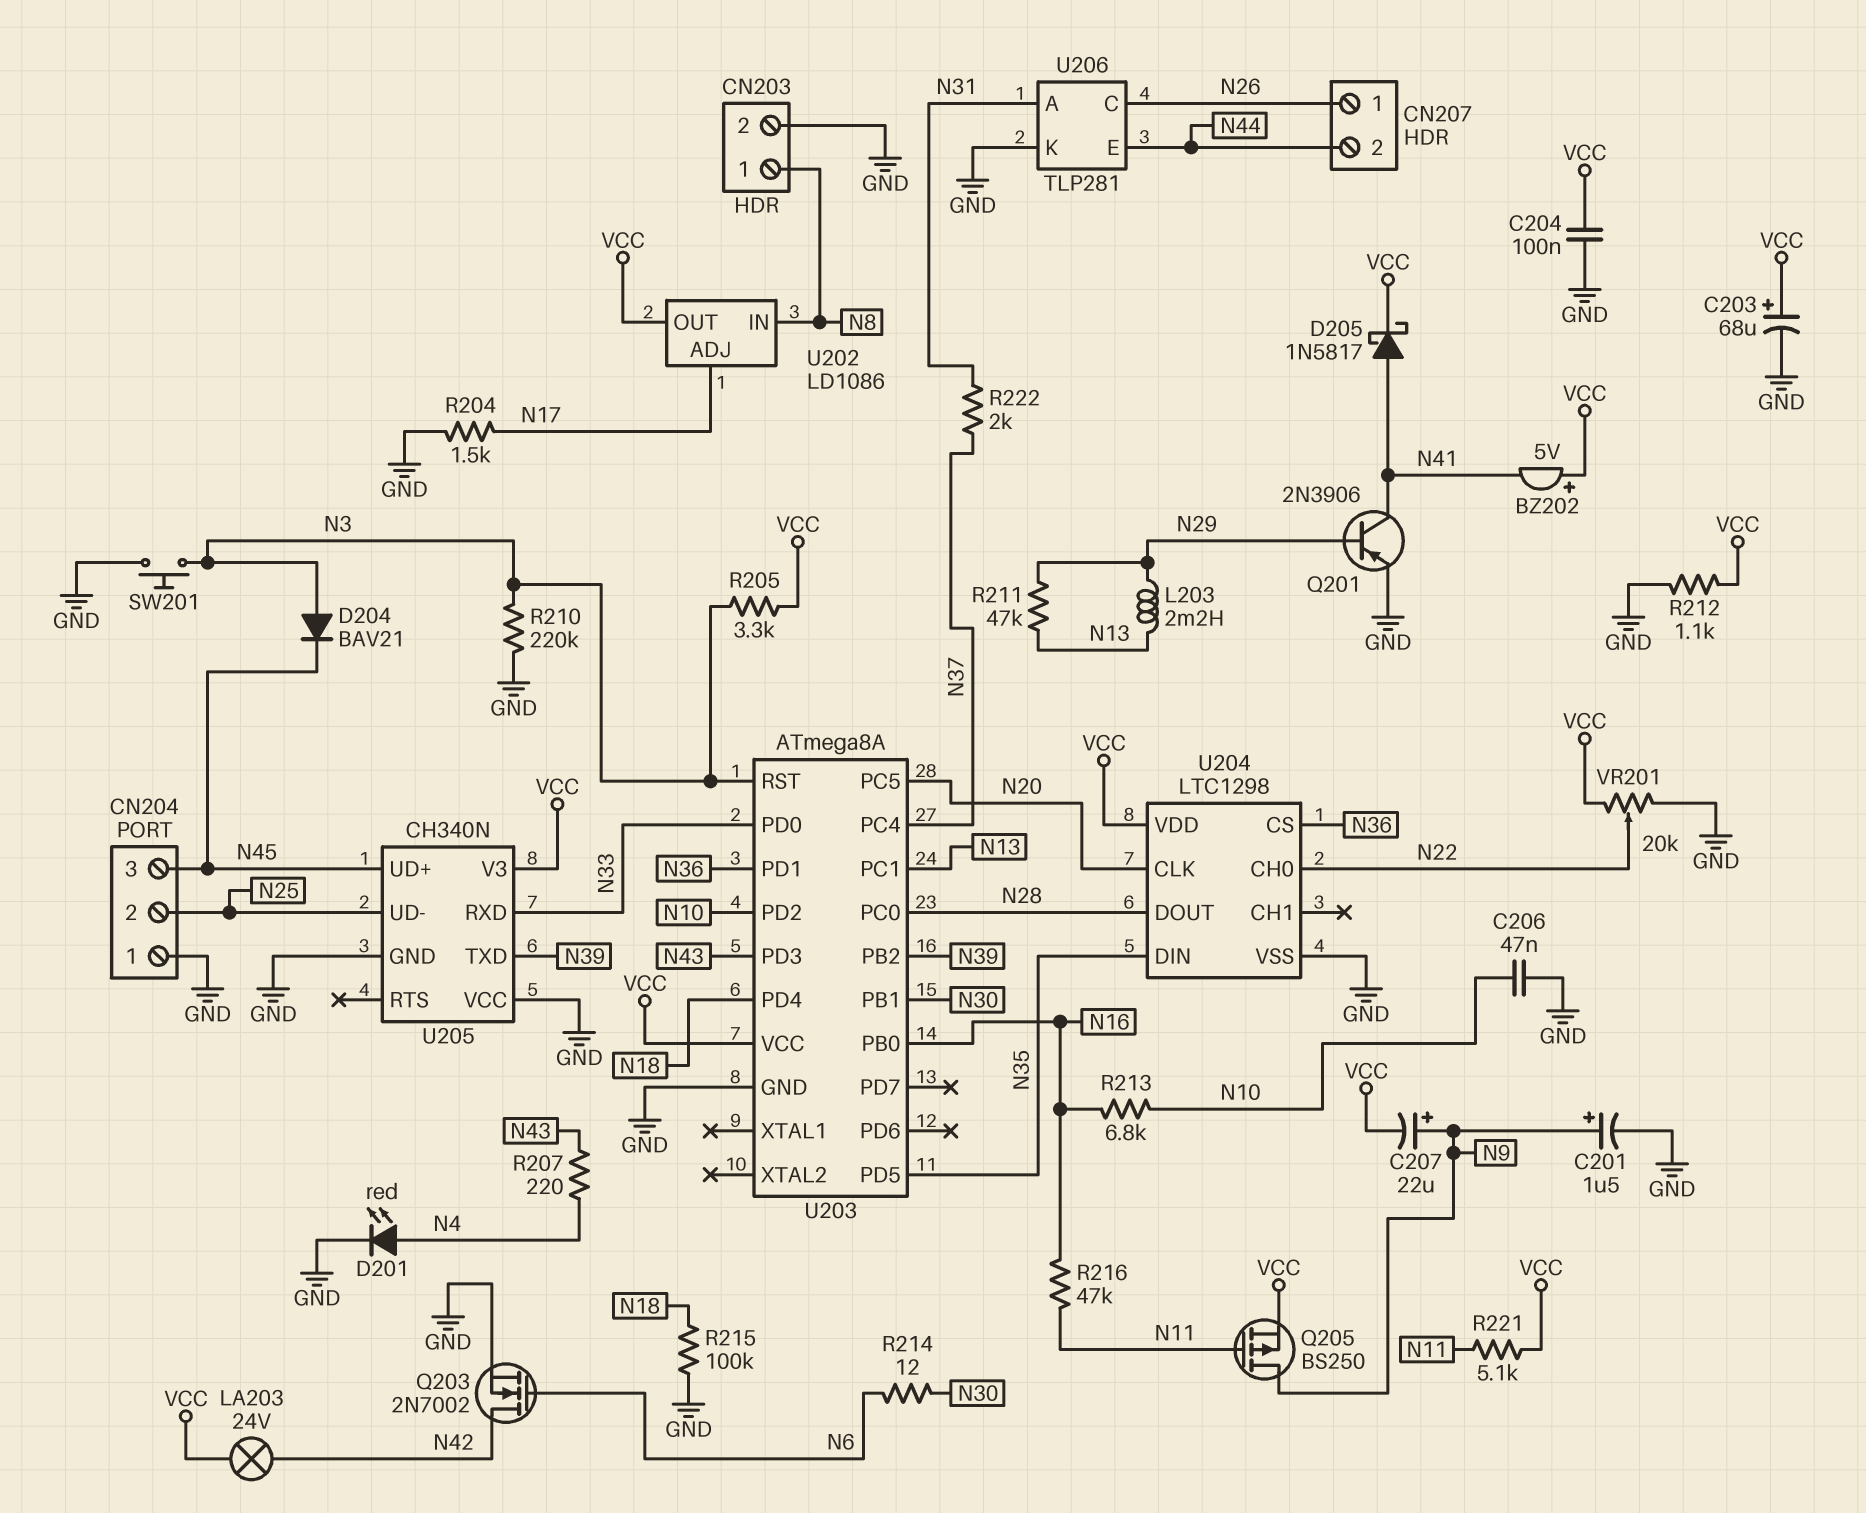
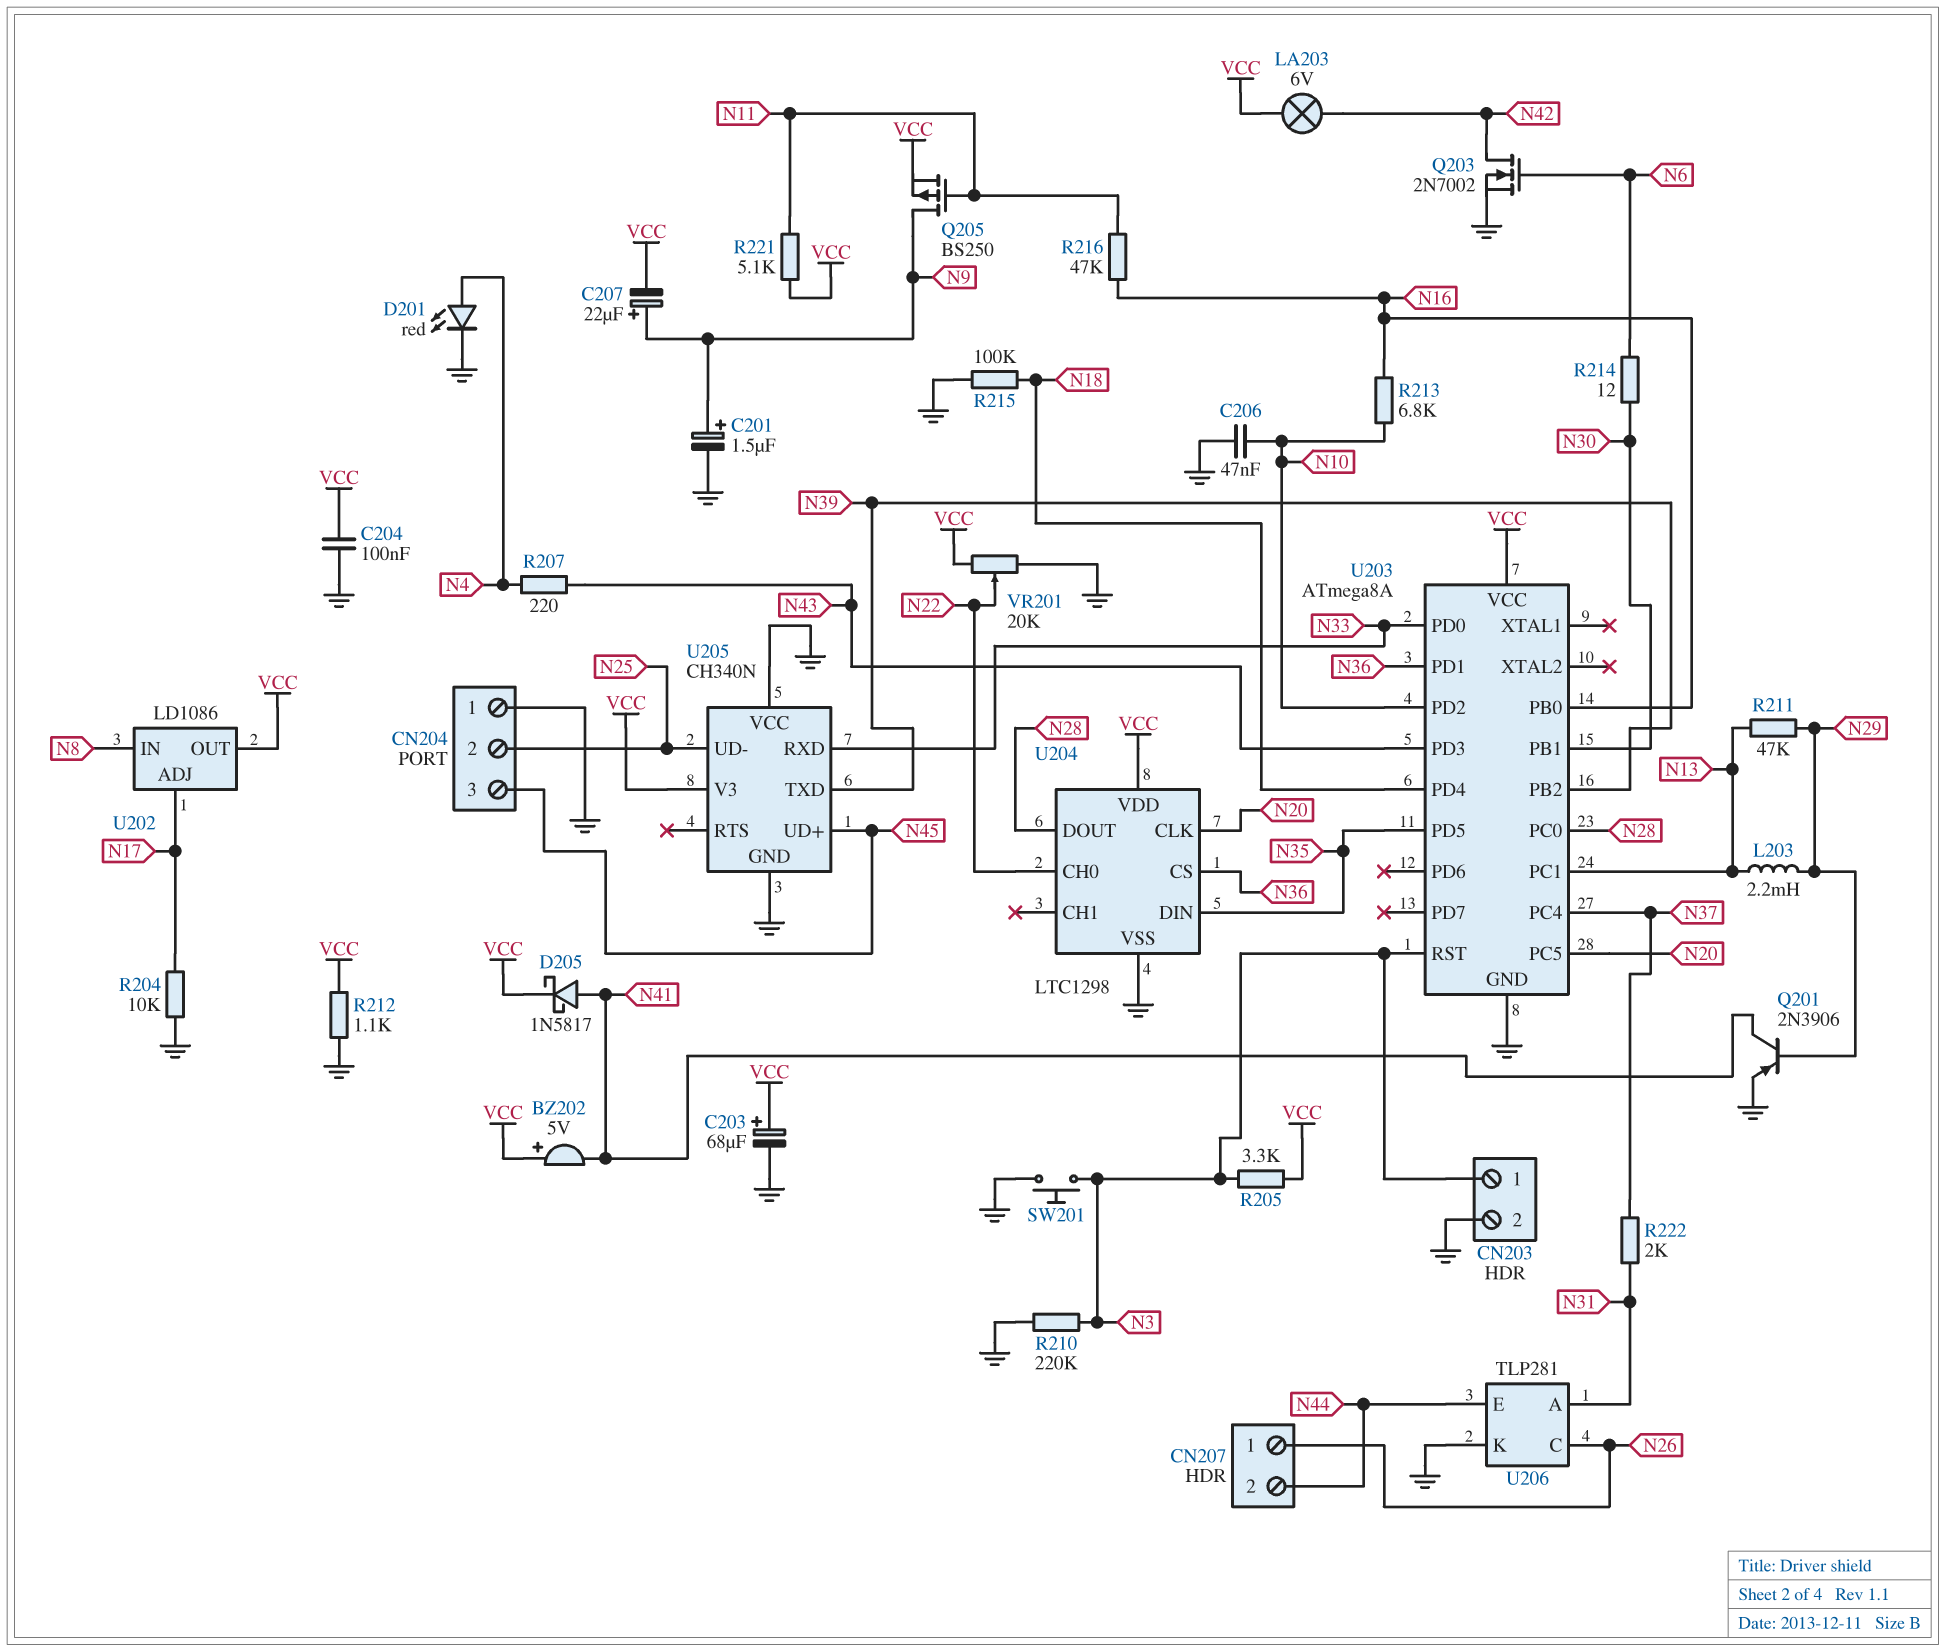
CN203 pin 1: N8 -> N3
D204: diode BAV21 (A N3, K N45) -> none
LA203: lamp 24V (N42, VCC) -> lamp 6V (N42, VCC)
R204: 1.5k (GND, N17) -> 10k (GND, N17)

